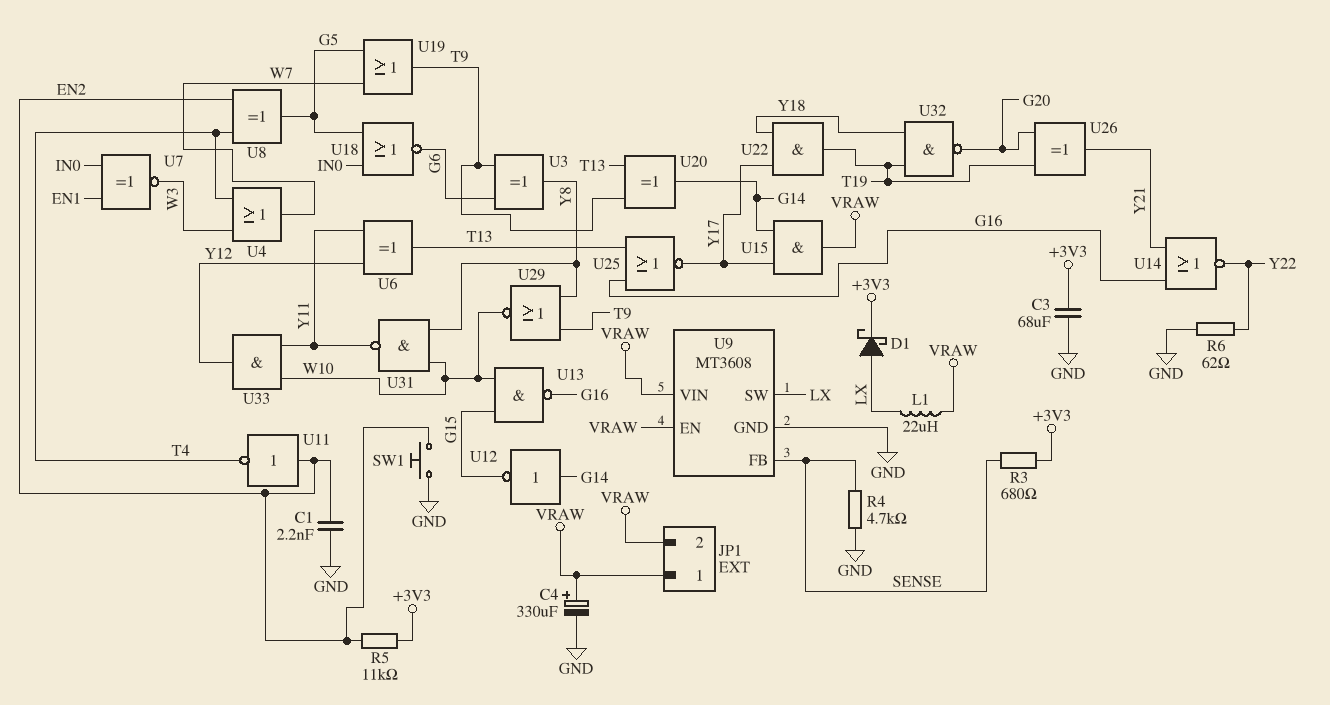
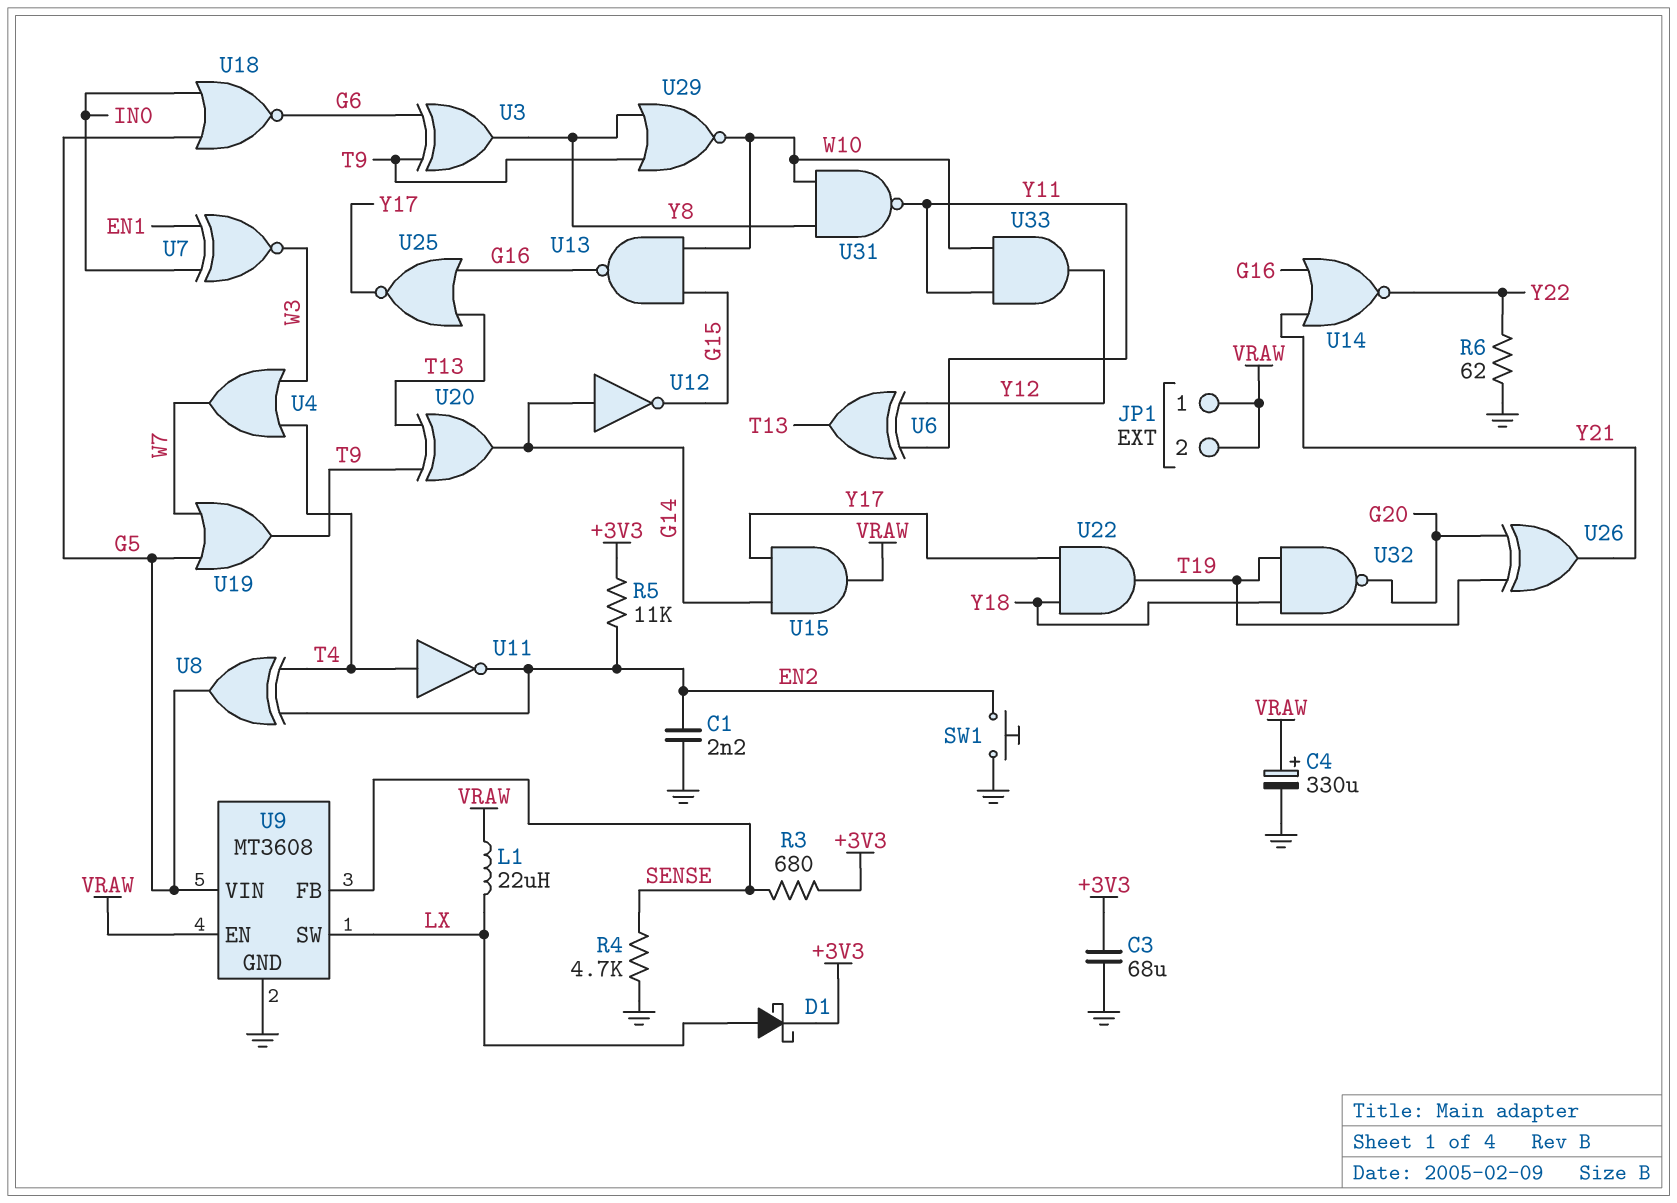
U9 pin VIN: VRAW -> G5
U11: NOT (in EN2, out T4) -> NOT (in T4, out EN2)

